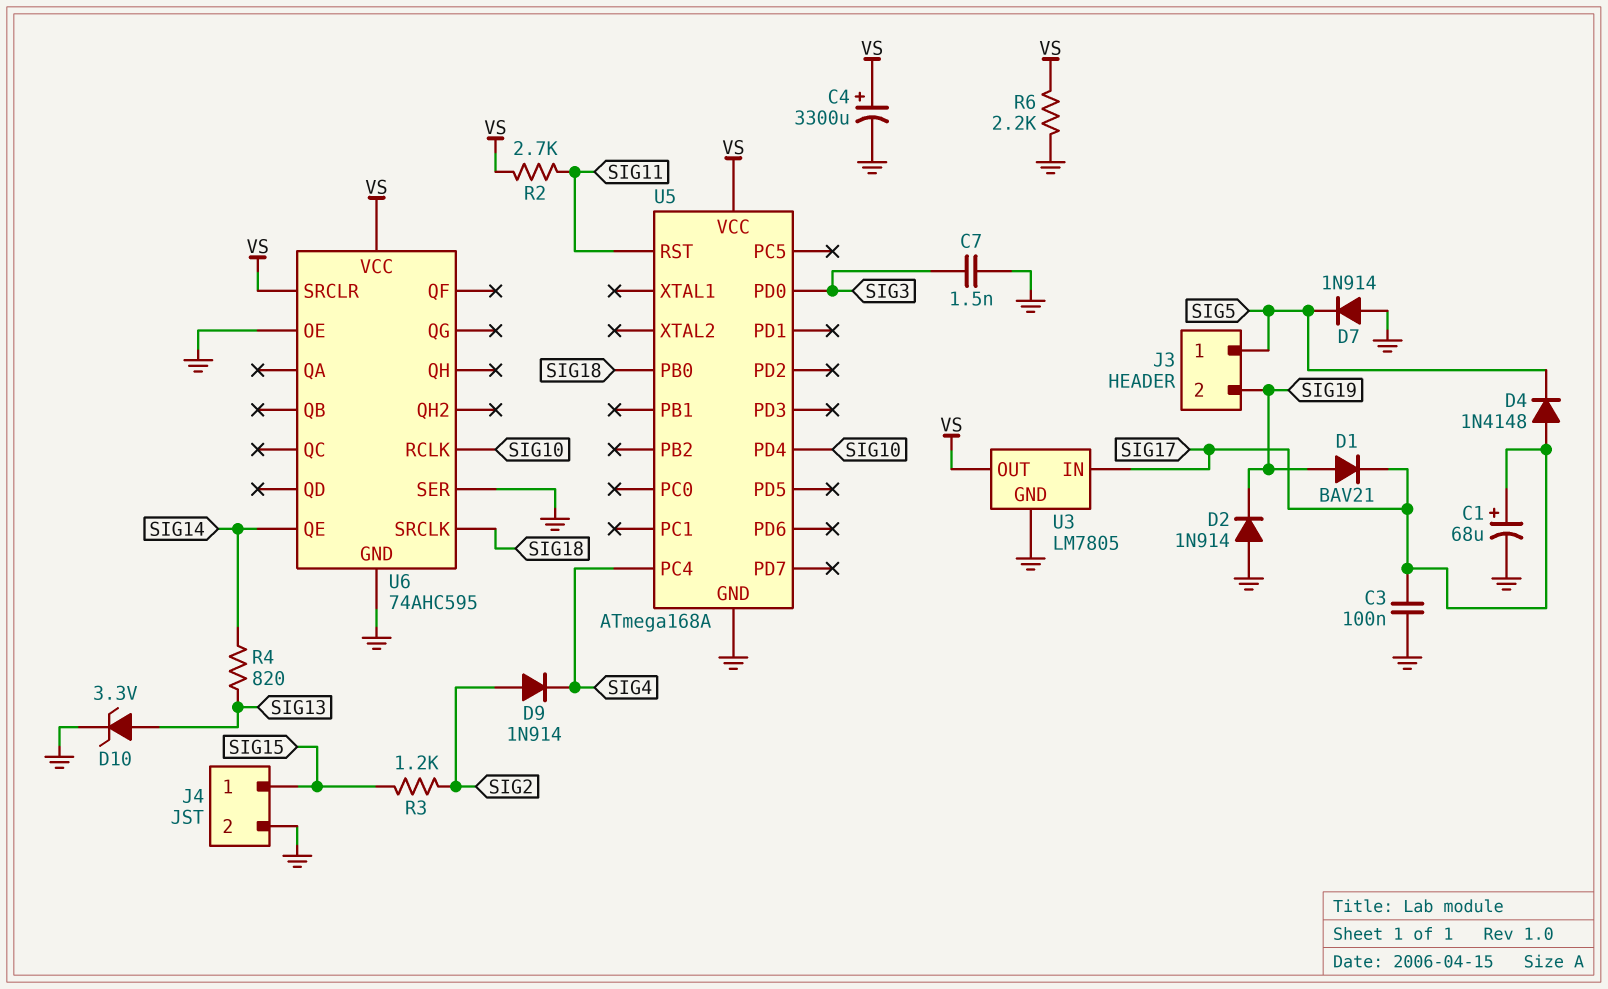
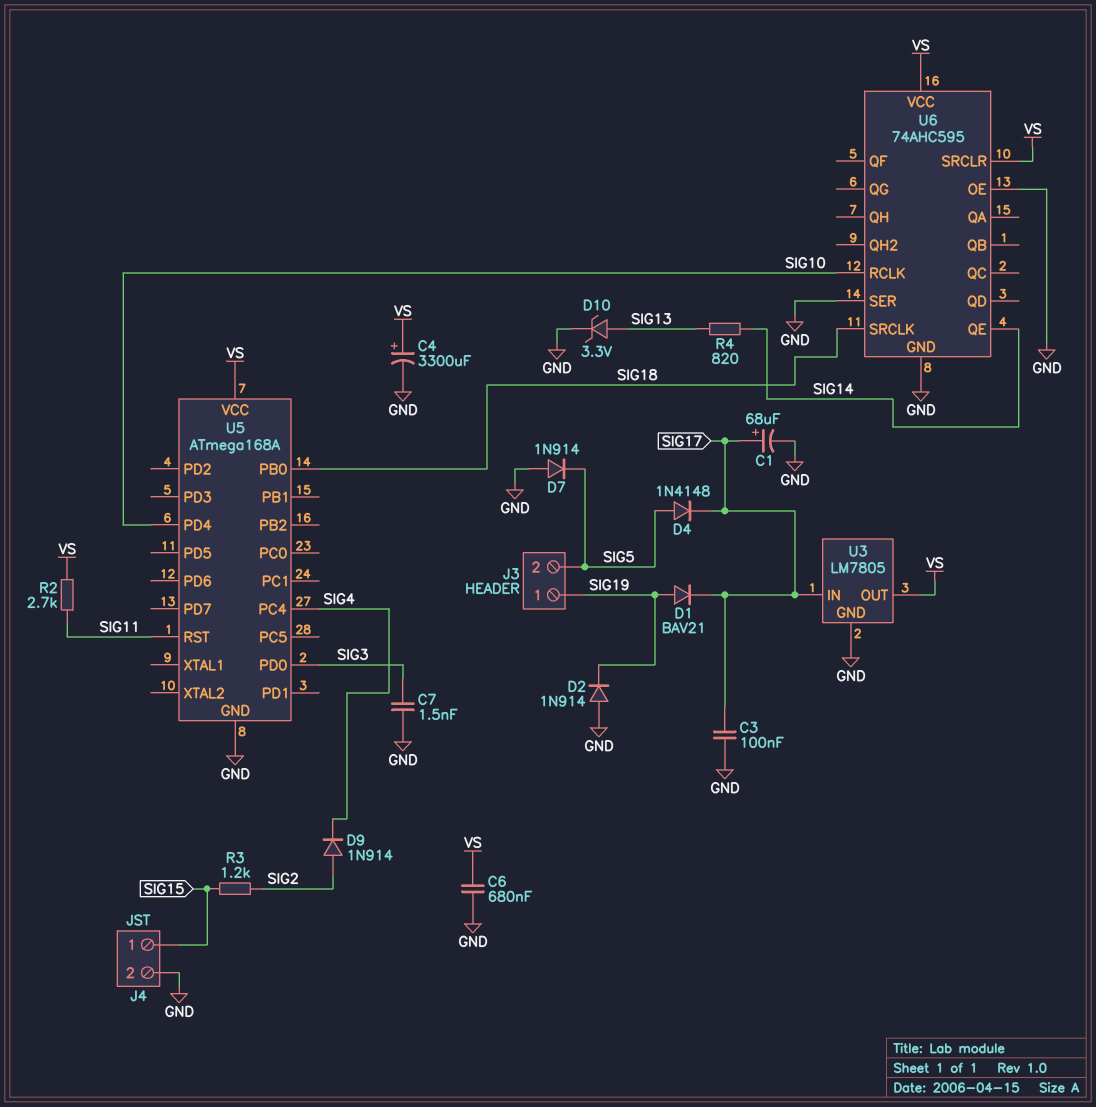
C6: none -> 680nF (GND, VS)
D4: diode 1N4148 (A SIG17, K SIG5) -> diode 1N4148 (A SIG5, K SIG17)
J3 pin 1: SIG5 -> SIG19
J3 pin 2: SIG19 -> SIG5
R6: 2.2k (GND, VS) -> none

